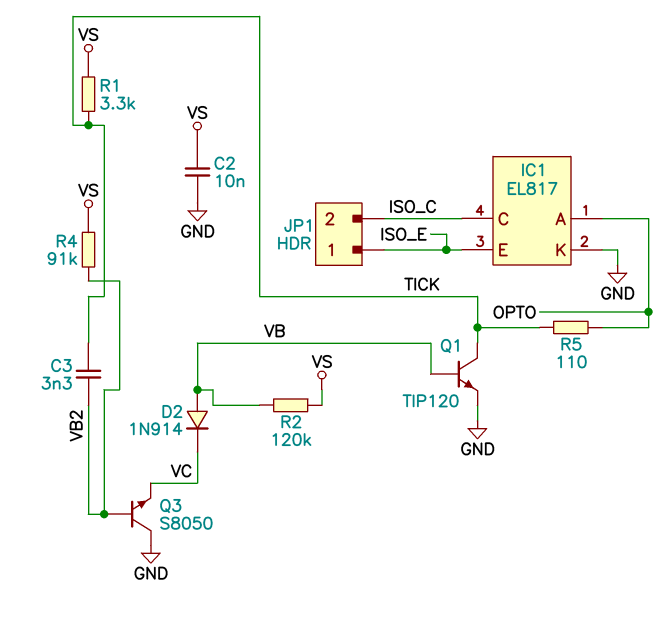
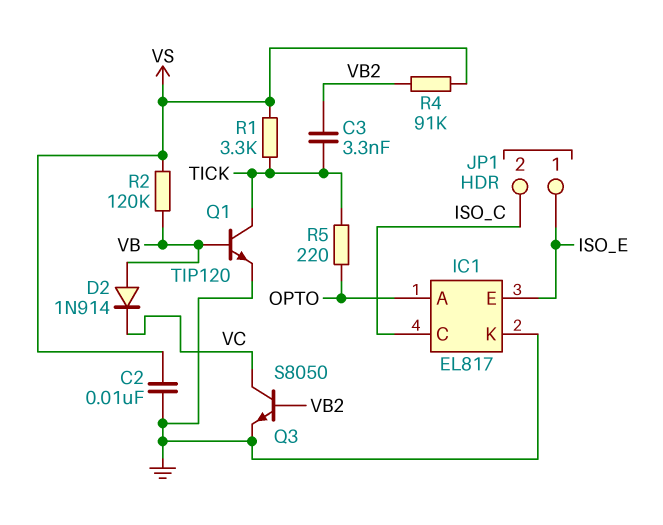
Q3: NPN S8050 (B VB2, C GND, E VC) -> NPN S8050 (B VB2, C VC, E GND)
R5: 110 (OPTO, TICK) -> 220 (OPTO, TICK)

